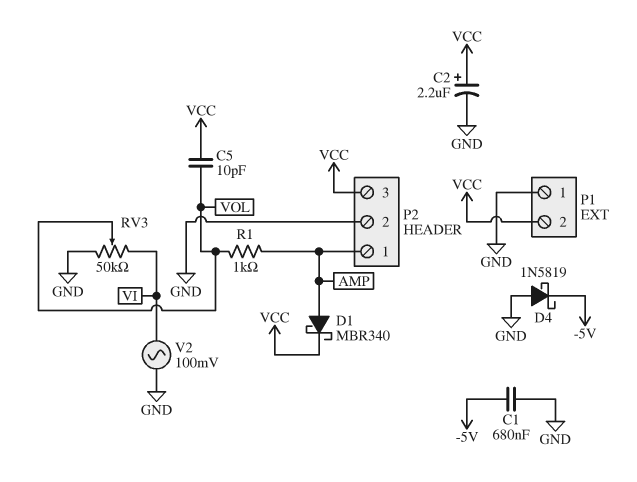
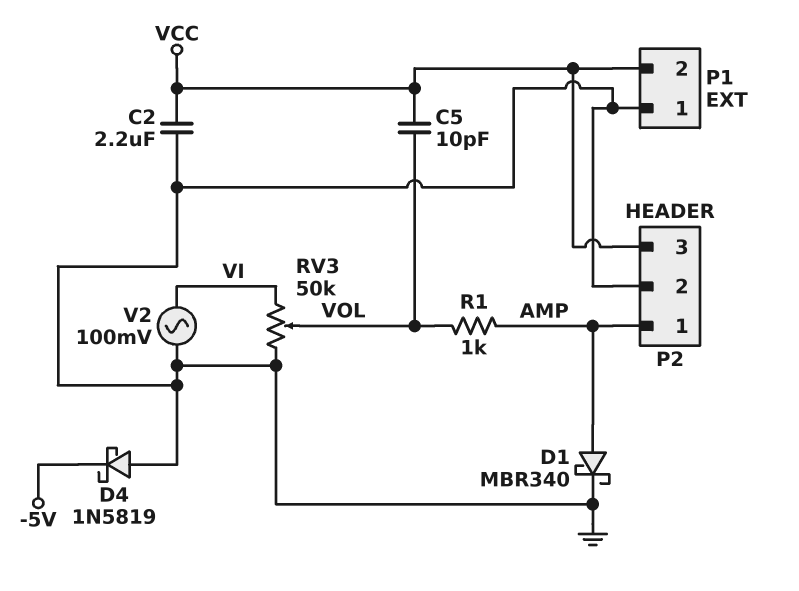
C1: 680nF (-5V, GND) -> none
C2: 2.2uF (plus VCC, minus GND) -> 2.2uF (GND, VCC)
D1: schottky MBR340 (A AMP, K VCC) -> schottky MBR340 (A AMP, K GND)

